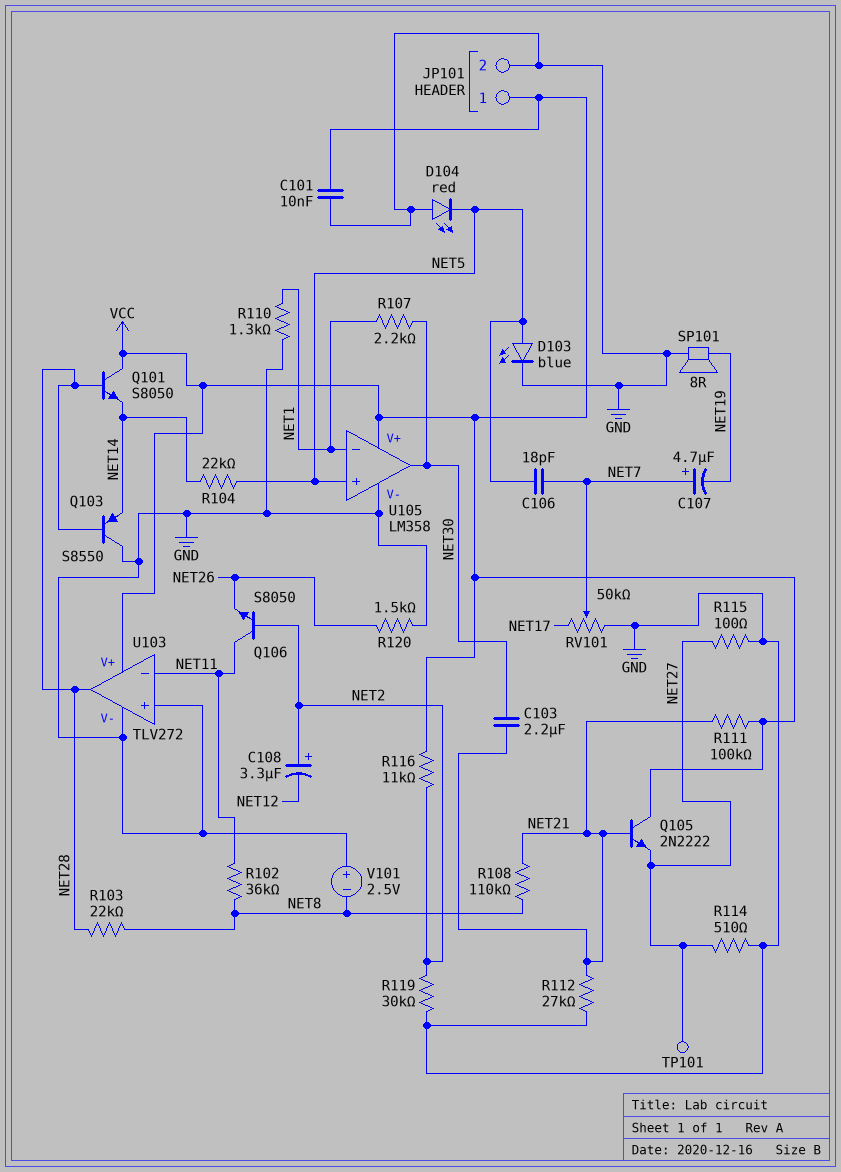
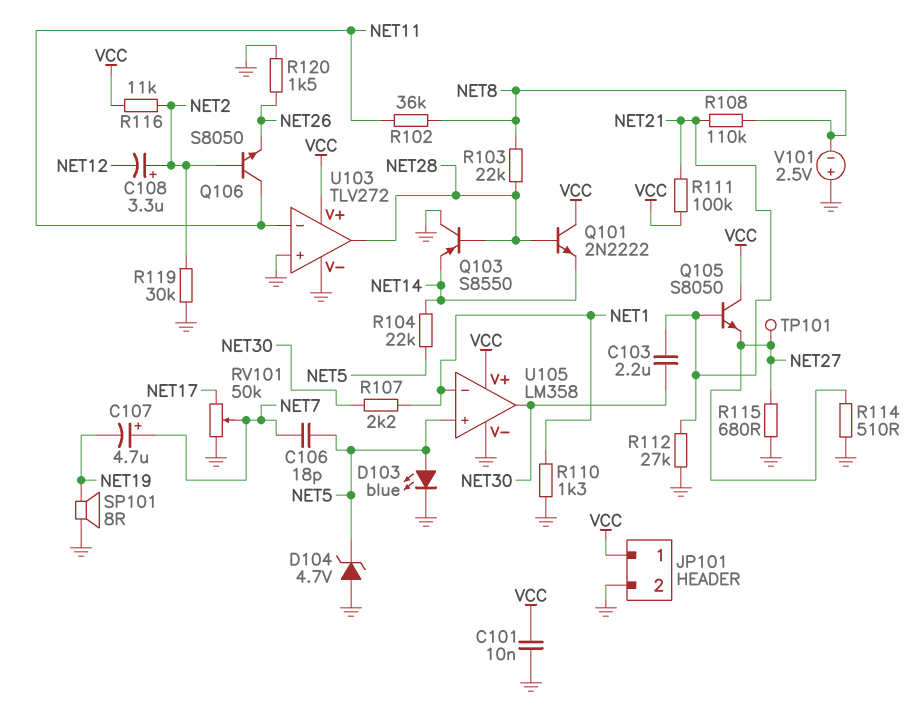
D104: LED red (A GND, K NET5) -> zener 4.7V (A GND, K NET5)
Q101: NPN S8050 (B NET28, C VCC, E NET14) -> NPN 2N2222 (B NET28, C VCC, E NET14)
Q105: NPN 2N2222 (B NET21, C VCC, E NET27) -> NPN S8050 (B NET21, C VCC, E NET27)
R115: 100 (GND, NET27) -> 680 (GND, NET27)

